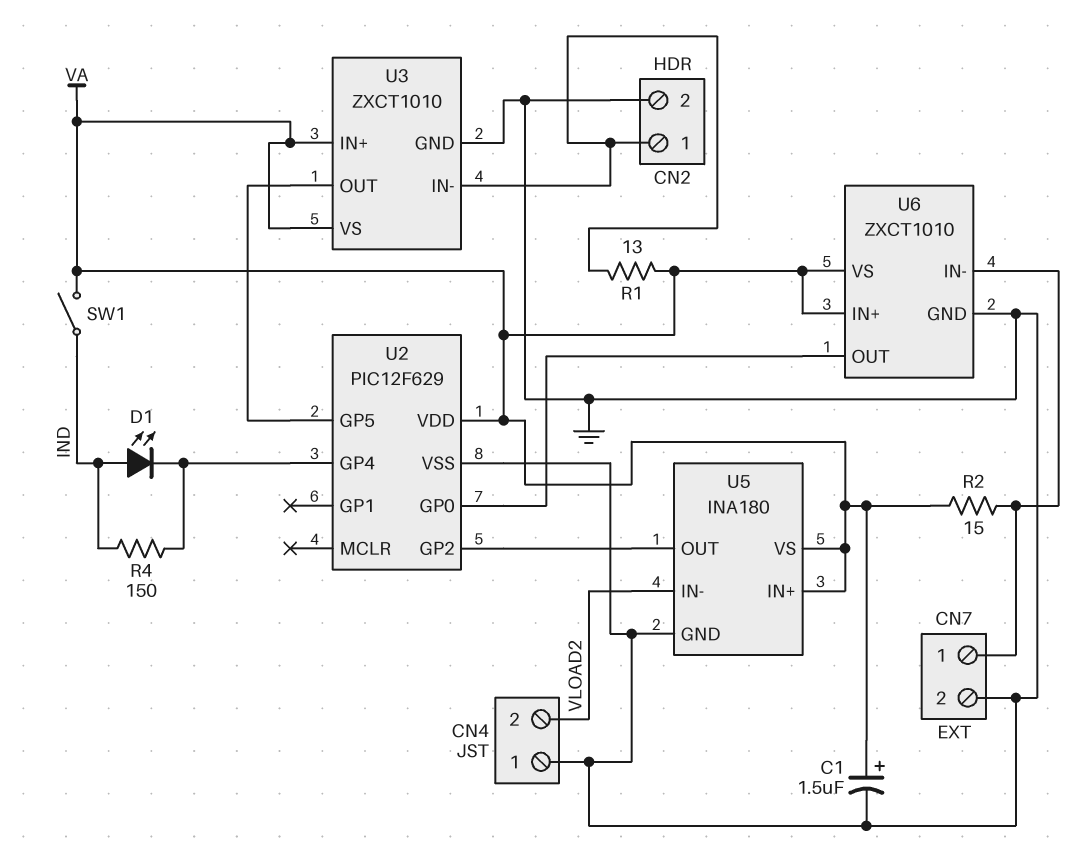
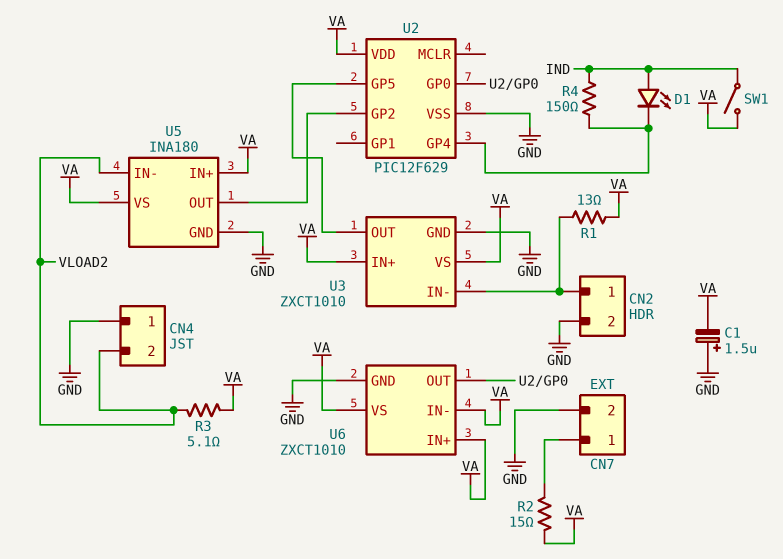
C1: 1.5uF (plus VA, minus GND) -> 1.5uF (plus GND, minus VA)
R3: none -> 5.1 (VA, VLOAD2)
U6 pin IN-: CN7/1 -> VA

